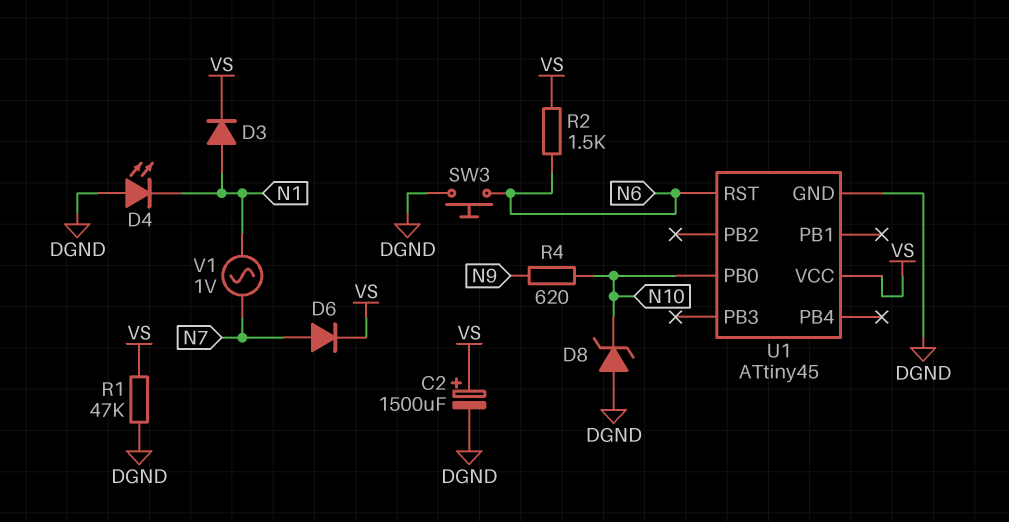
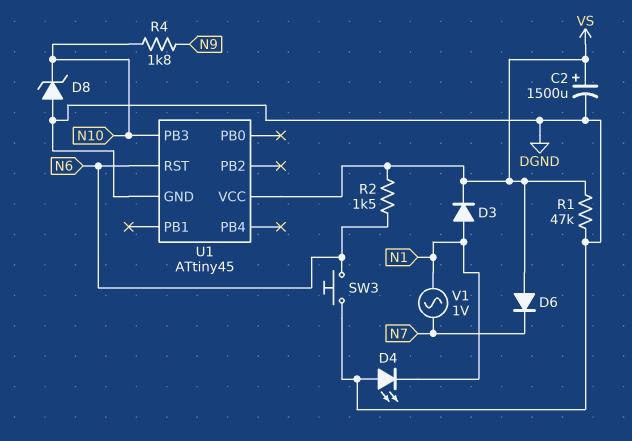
D6: diode (A N7, K VS) -> diode (A VS, K N7)
R4: 620 (N9, N10) -> 1.8k (N9, N10)
U1 pin PB0: N10 -> none
U1 pin PB3: none -> N10

